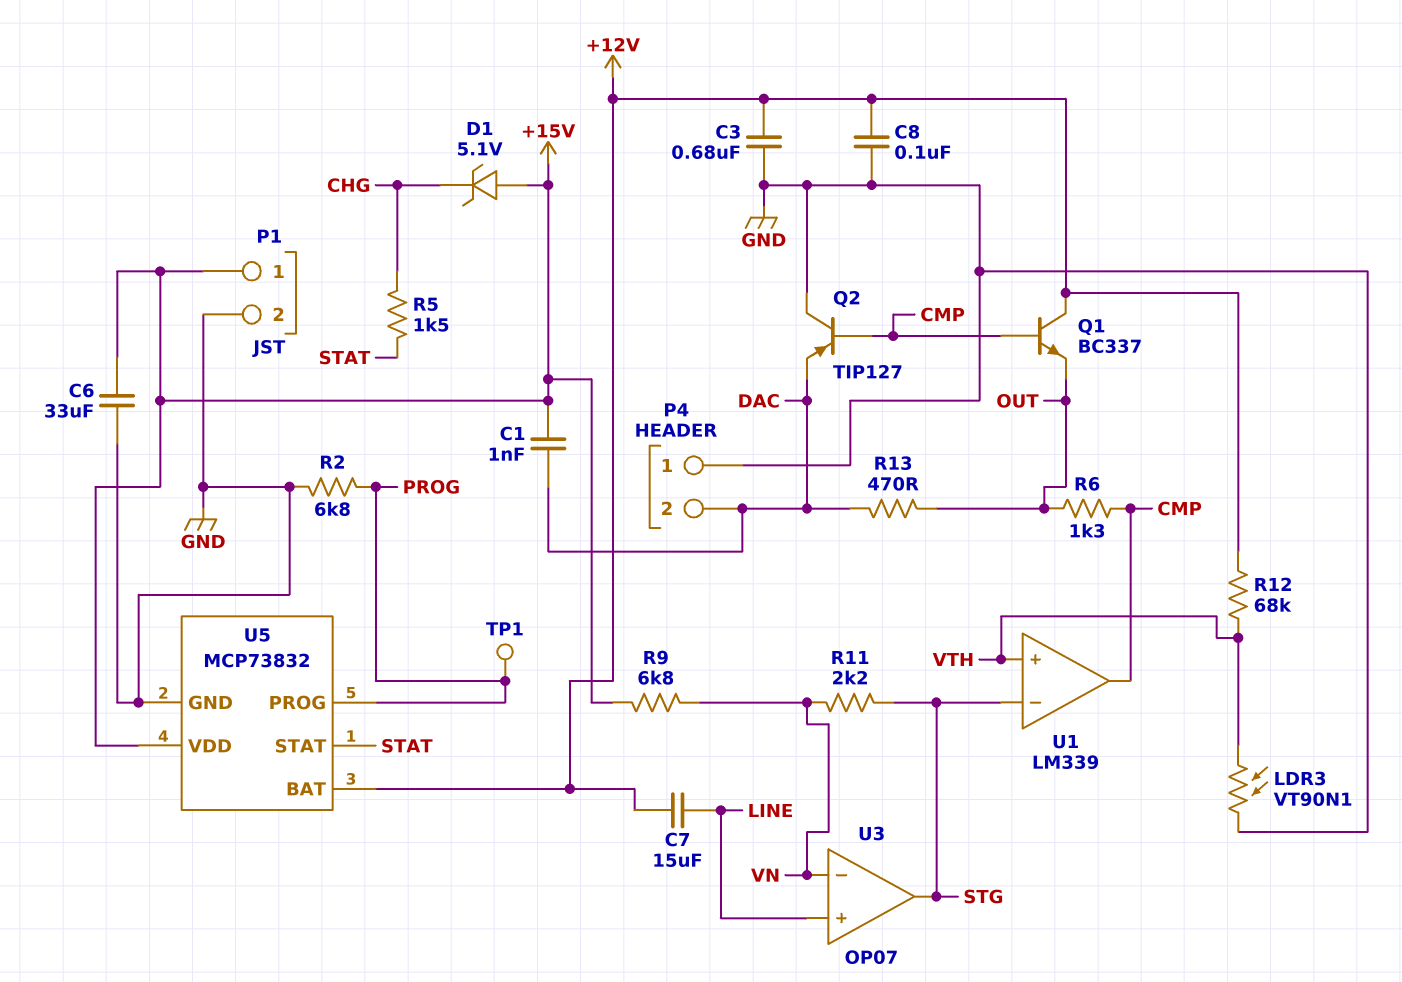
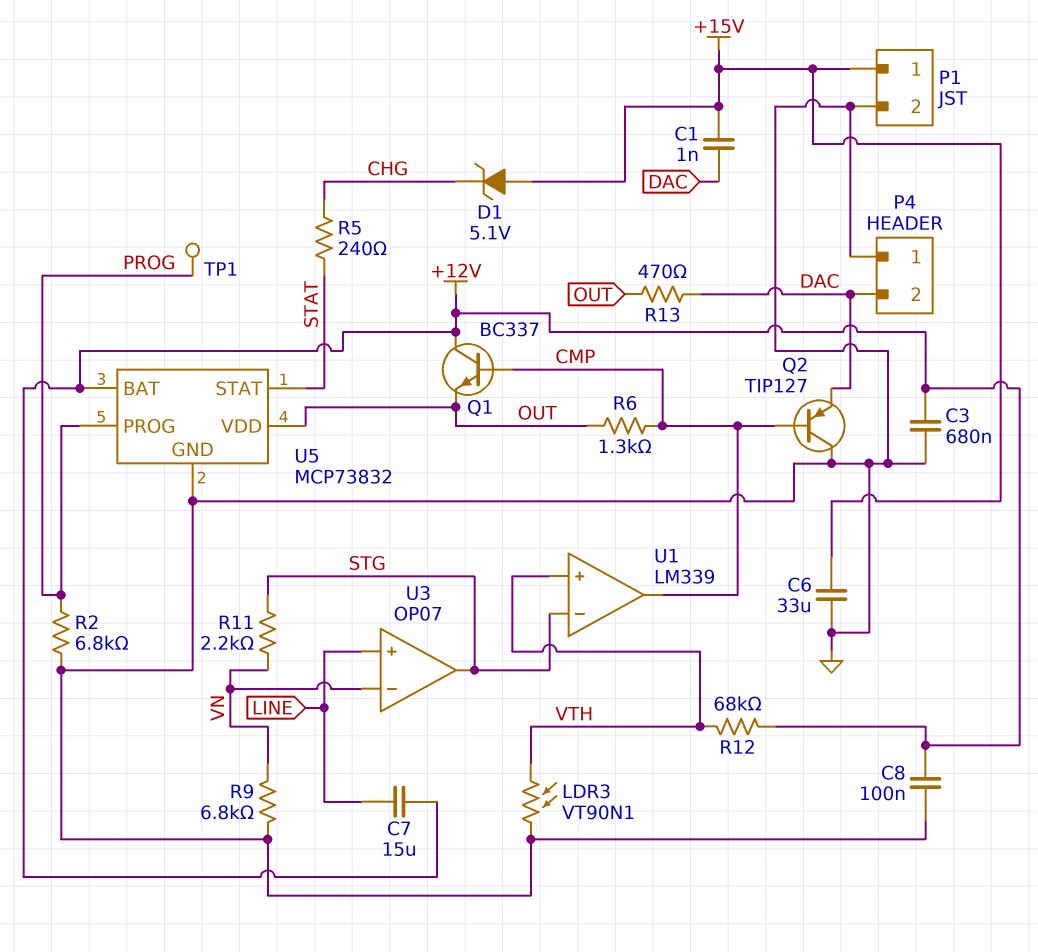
R5: 1.5k (CHG, STAT) -> 240 (CHG, STAT)
R9: 6.8k (+15V, VN) -> 6.8k (GND, VN)
U5 pin VDD: +15V -> OUT

